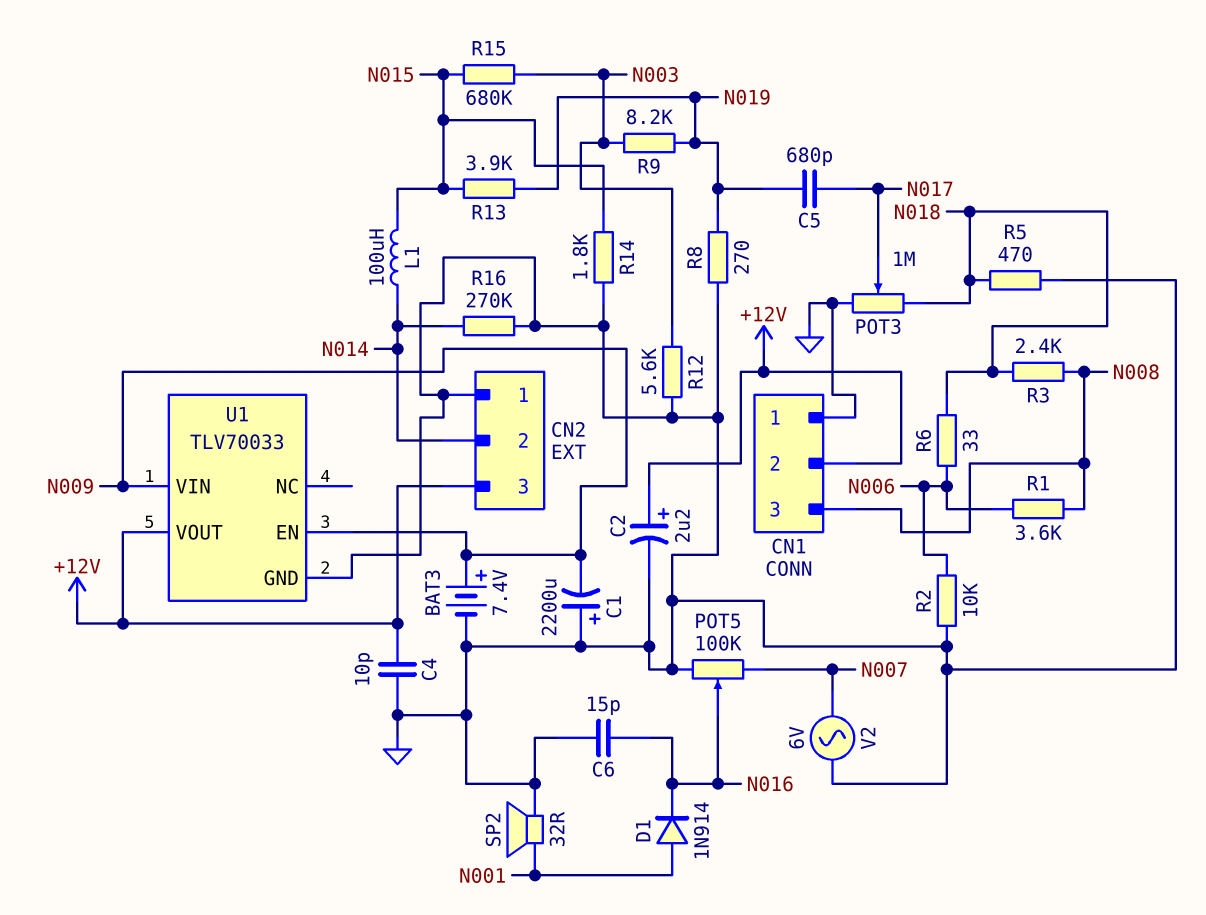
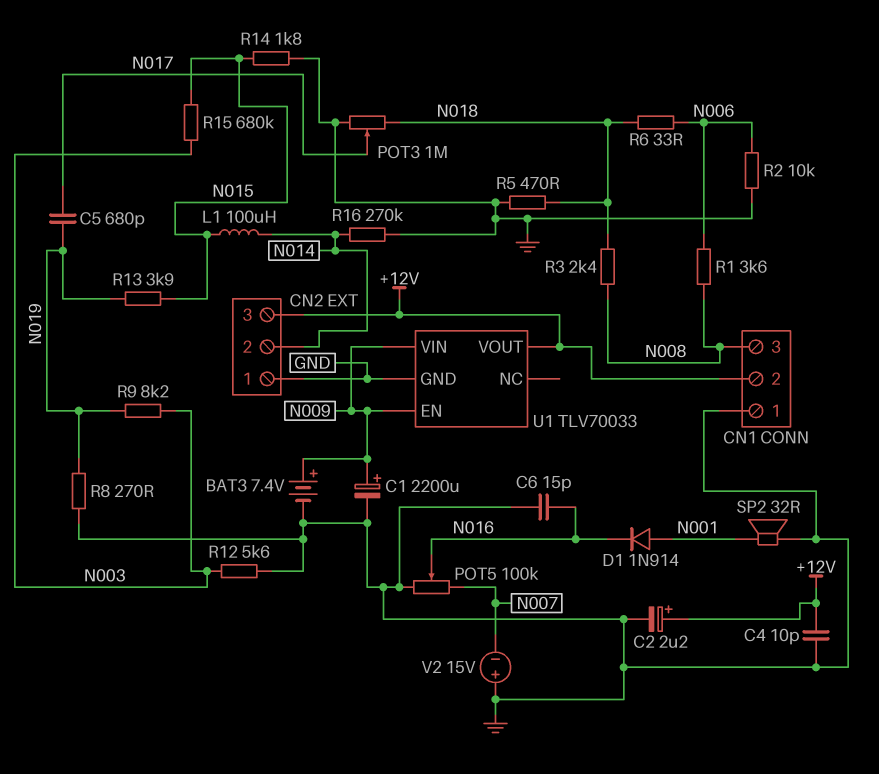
C1: 2200uF (plus GND, minus N009) -> 2200uF (plus N009, minus GND)
V2: AC 6V (GND, N007) -> 15V (plus GND, minus N007)

